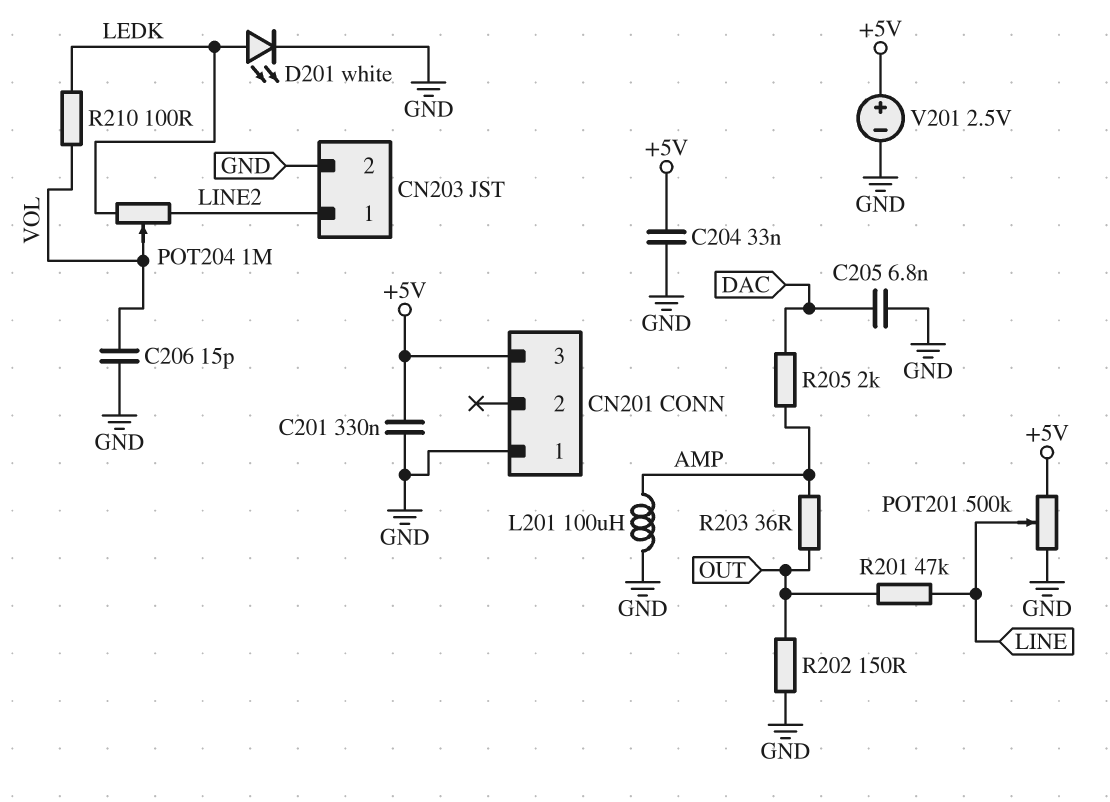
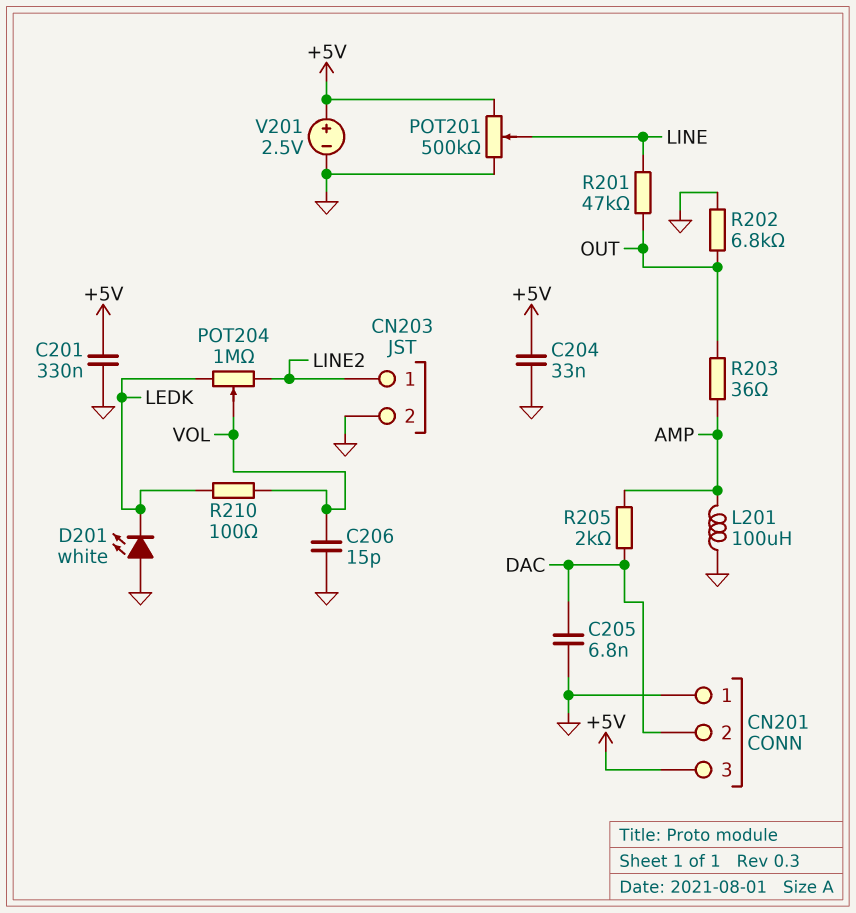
CN201 pin 2: none -> DAC
D201: LED white (A LEDK, K GND) -> LED white (A GND, K LEDK)
R202: 150 (GND, OUT) -> 6.8k (GND, OUT)

